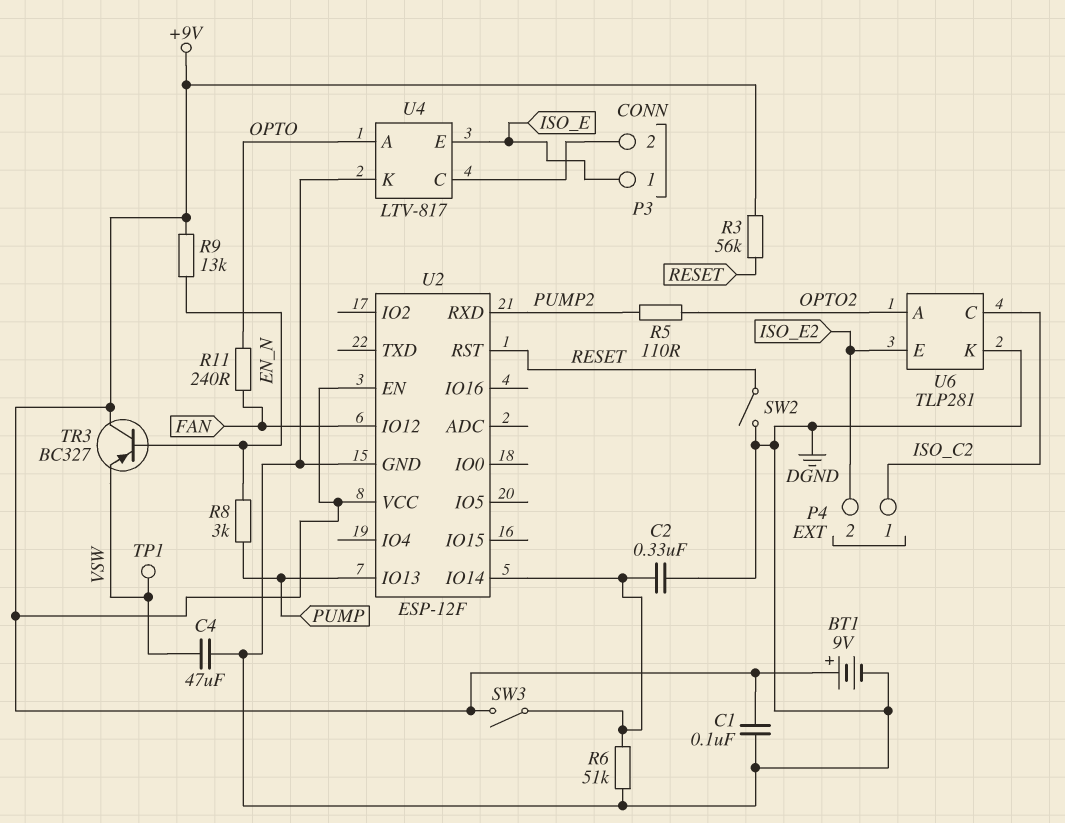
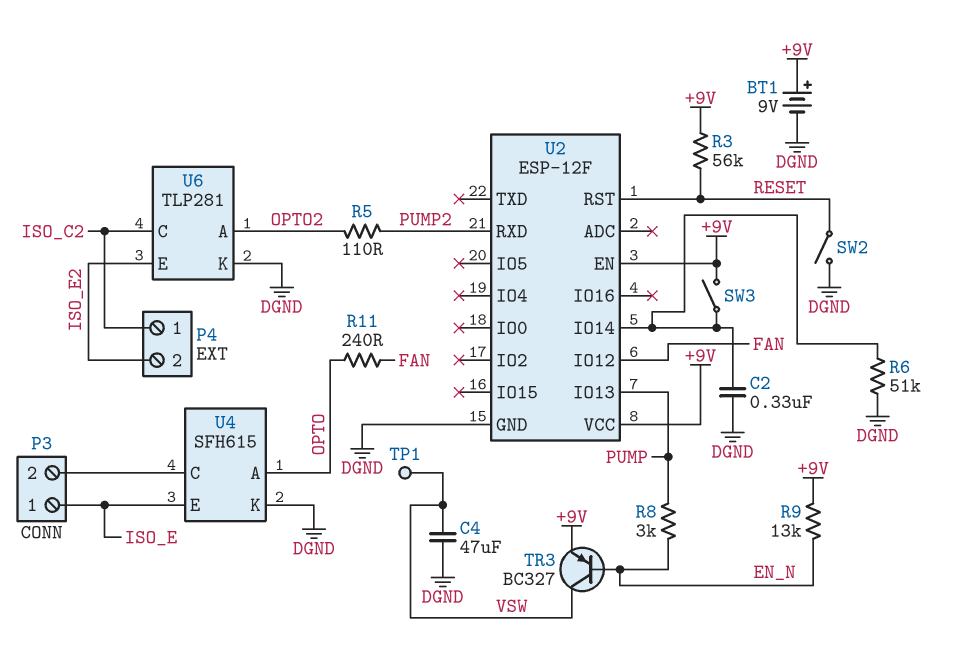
C1: 100nF (+9V, DGND) -> none
TR3: PNP BC327 (B EN_N, C +9V, E VSW) -> PNP BC327 (B EN_N, C VSW, E +9V)
U4: LTV-817 -> SFH615

